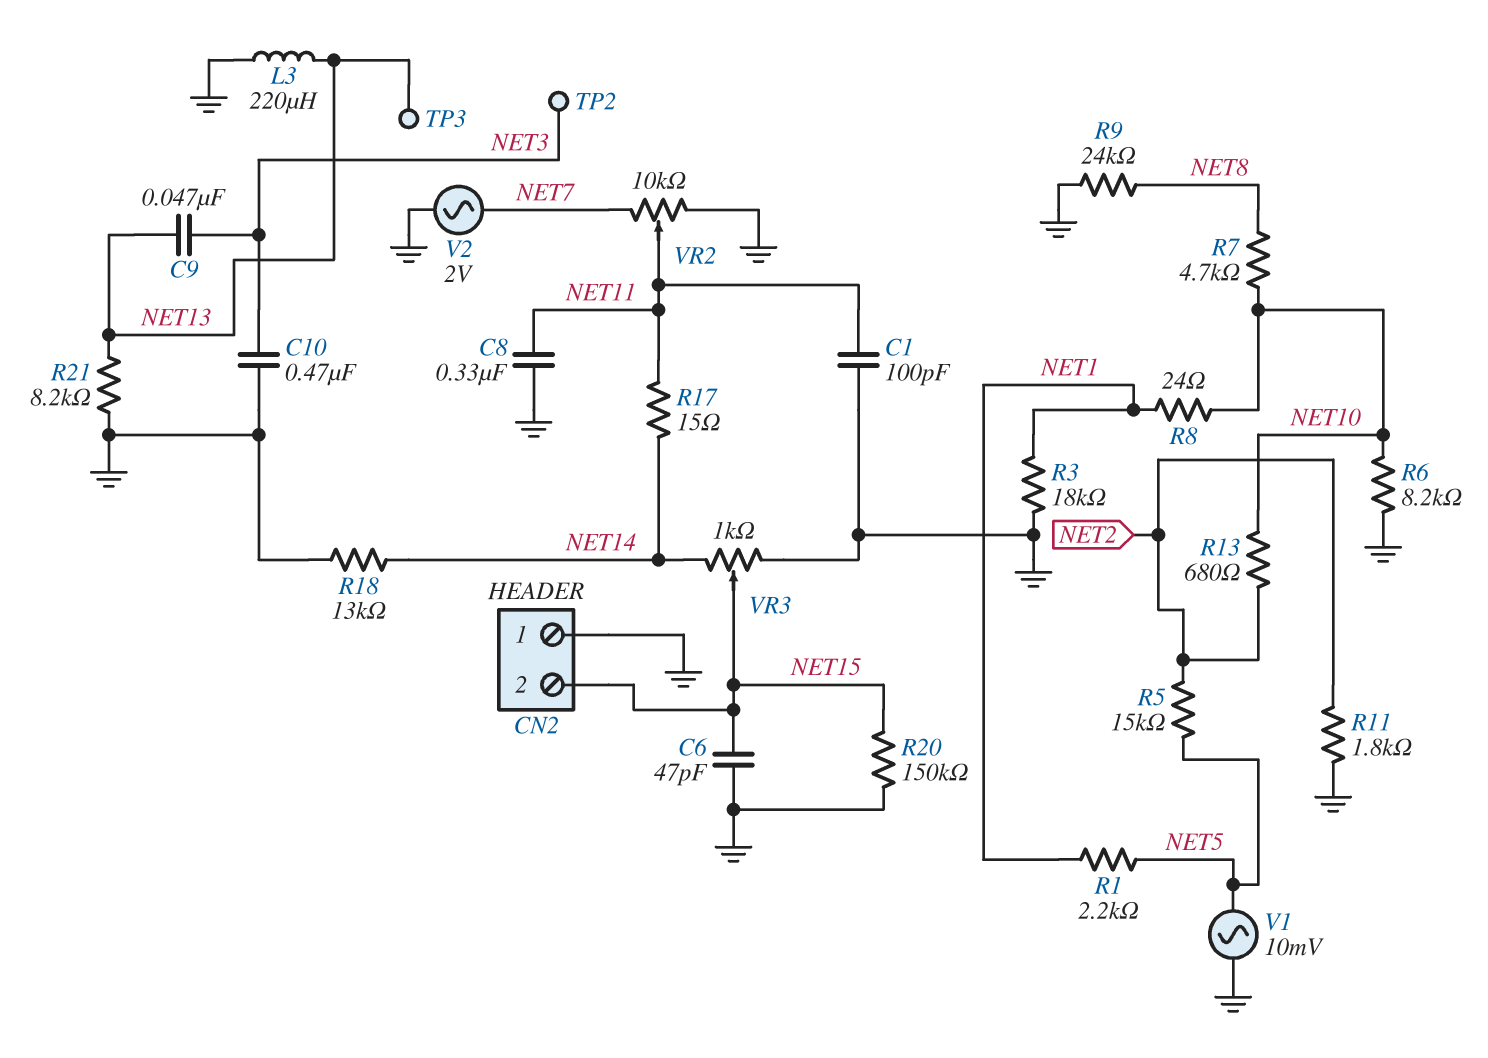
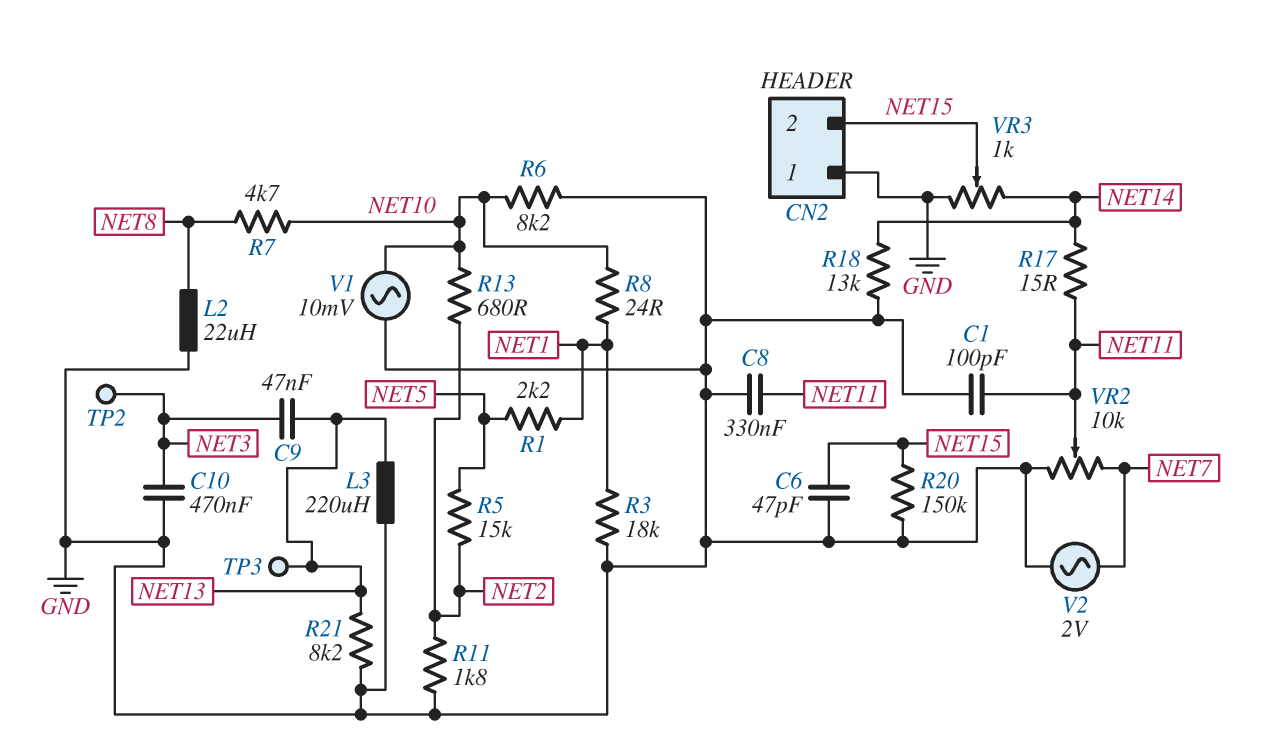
L2: none -> 22uH (GND, NET8)
R9: 24k (GND, NET8) -> none
V1: AC 10mV (GND, NET5) -> AC 10mV (GND, NET10)

